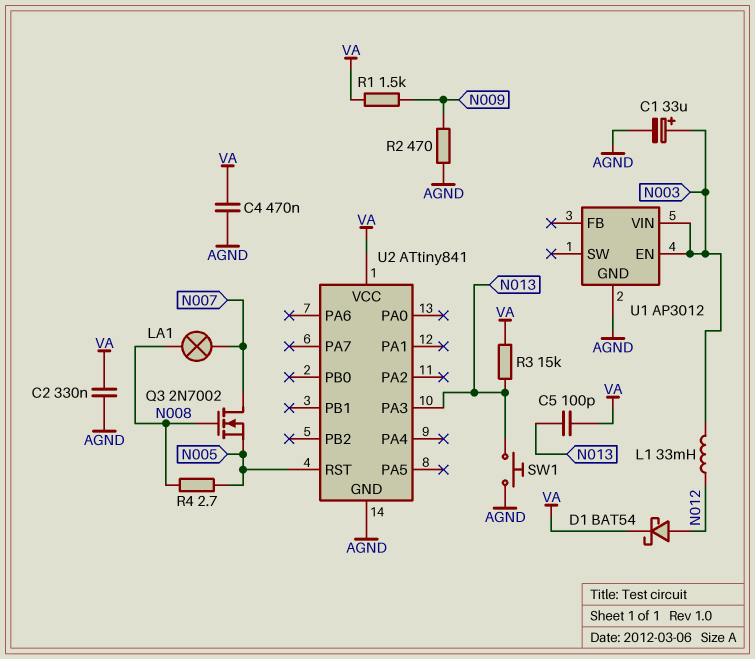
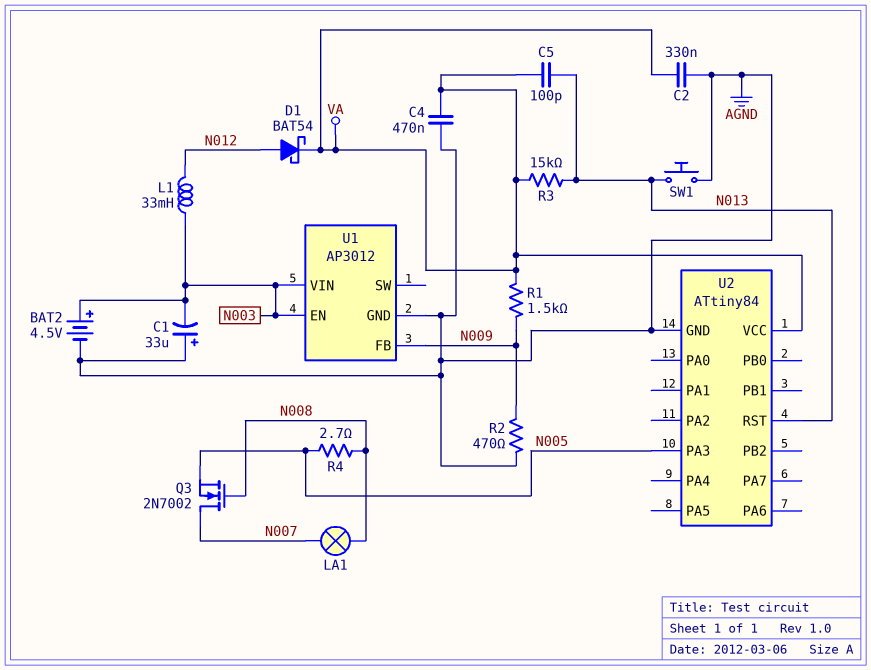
BAT2: none -> 4.5V (plus N003, minus AGND)
C1: 33uF (plus N003, minus AGND) -> 33uF (plus AGND, minus N003)
U1 pin FB: none -> N009
U2: ATtiny841 -> ATtiny84
U2 pin PA3: N013 -> N005
U2 pin RST: N005 -> N013

